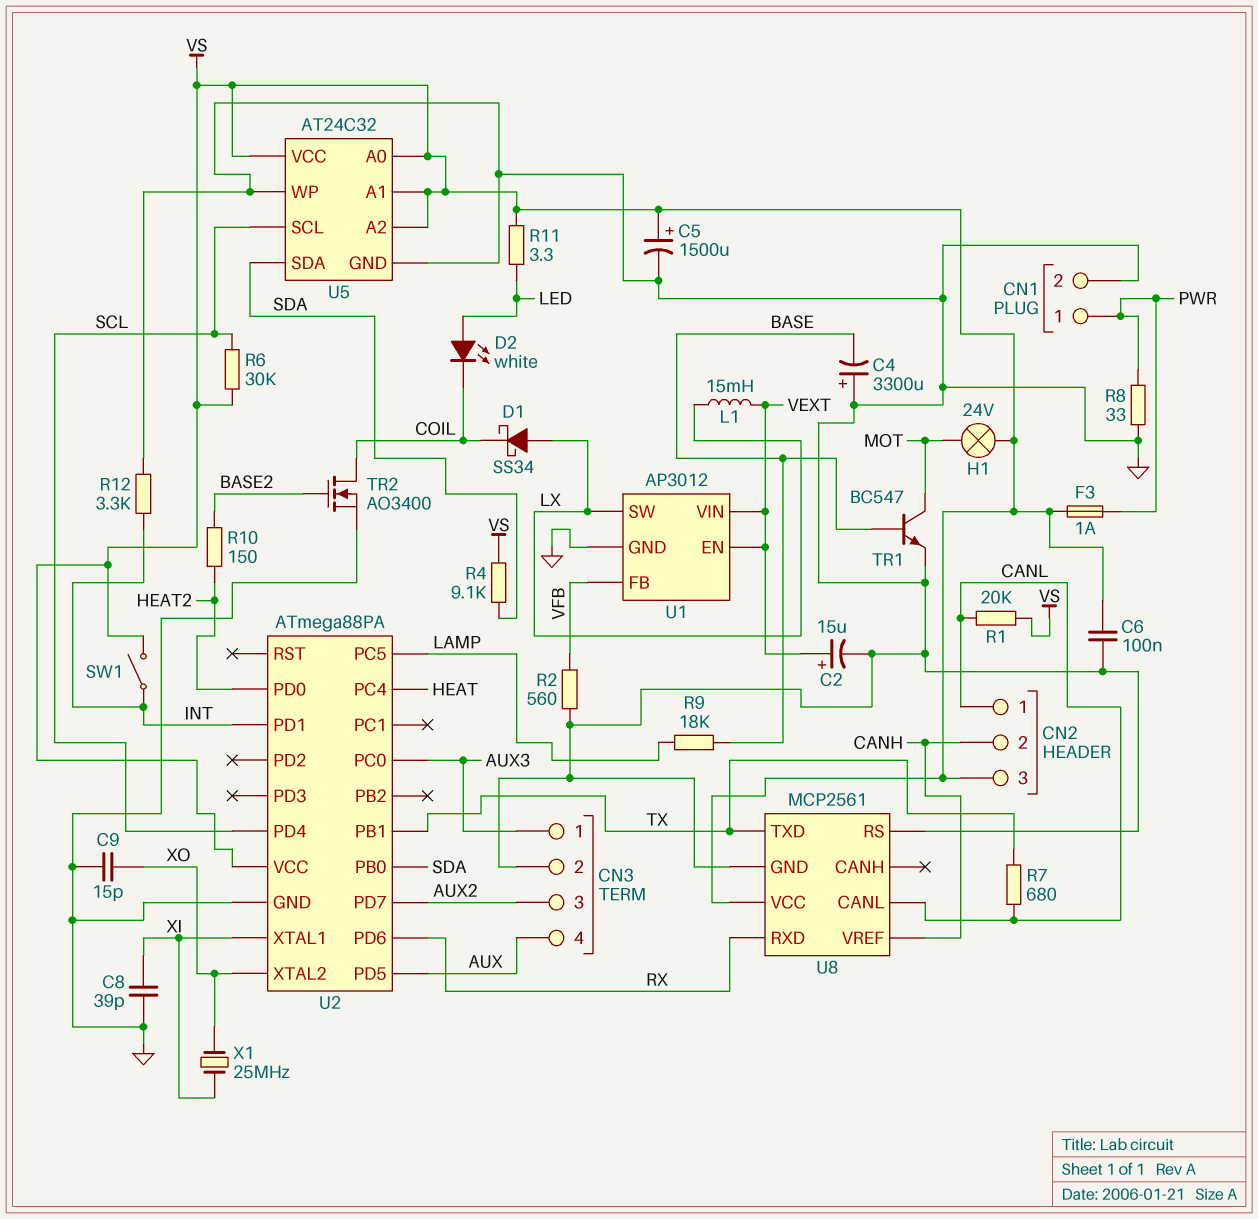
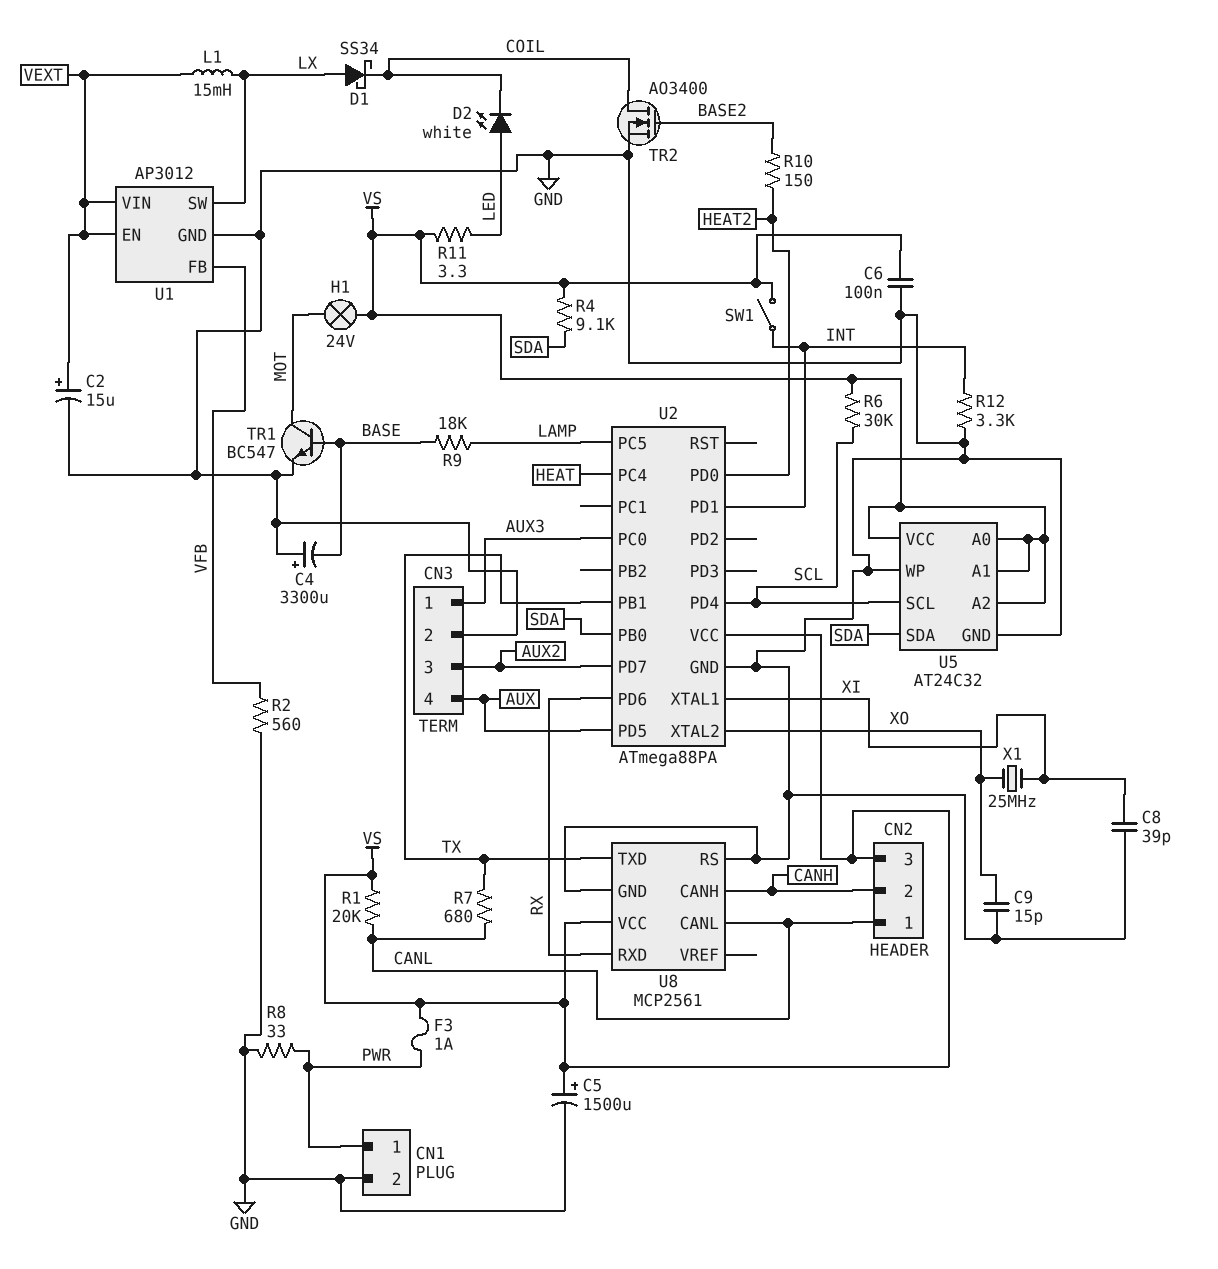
U8 pin CANH: none -> CANH
U8 pin VREF: CANH -> none

